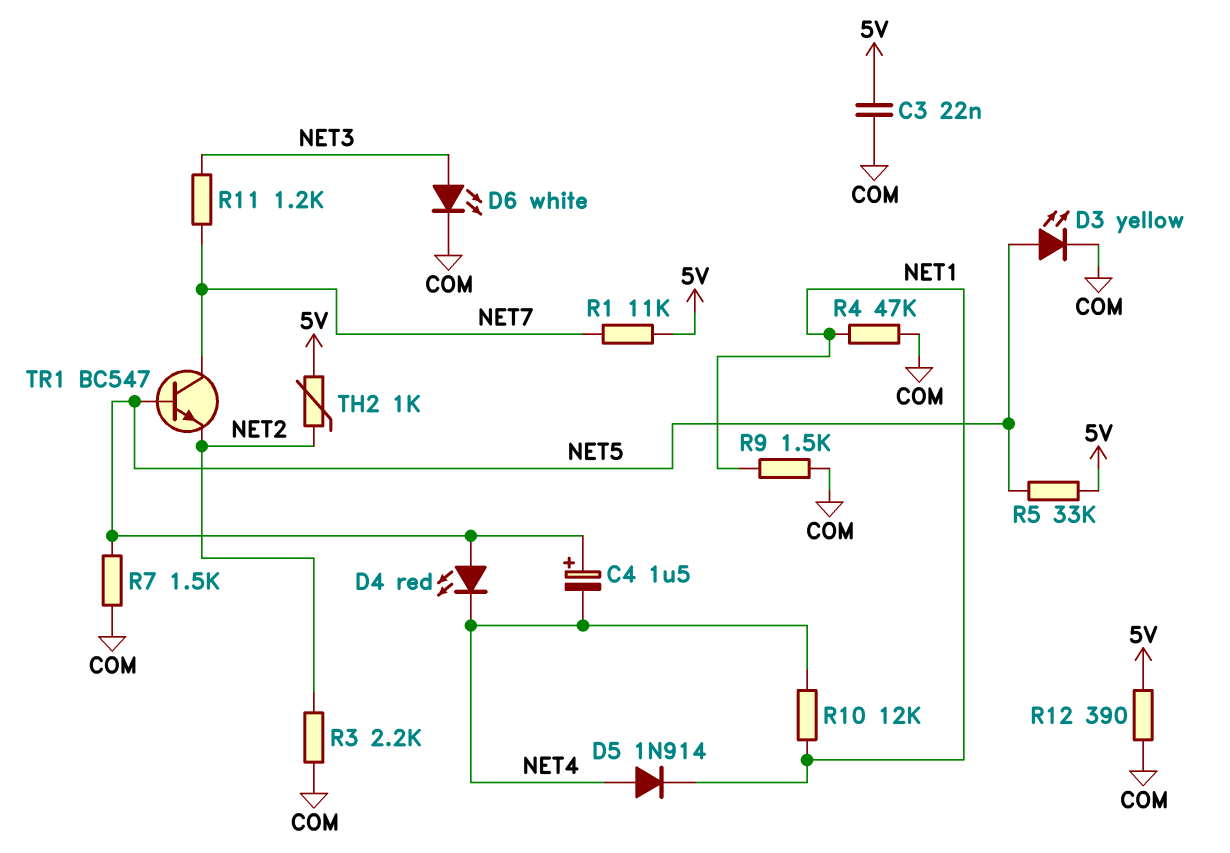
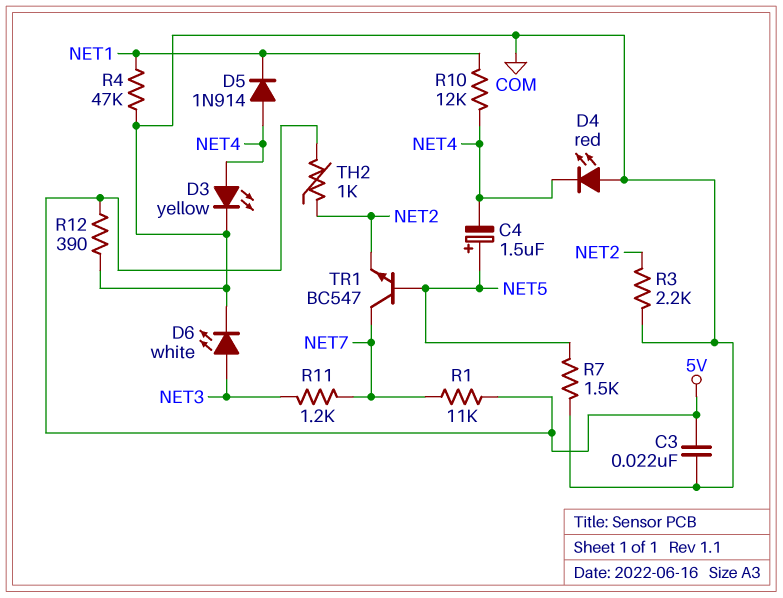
D3: LED yellow (A NET5, K COM) -> LED yellow (A NET4, K COM)
D4: LED red (A NET5, K NET4) -> LED red (A COM, K NET4)
R5: 33k (5V, NET5) -> none
R9: 1.5k (COM, NET1) -> none

